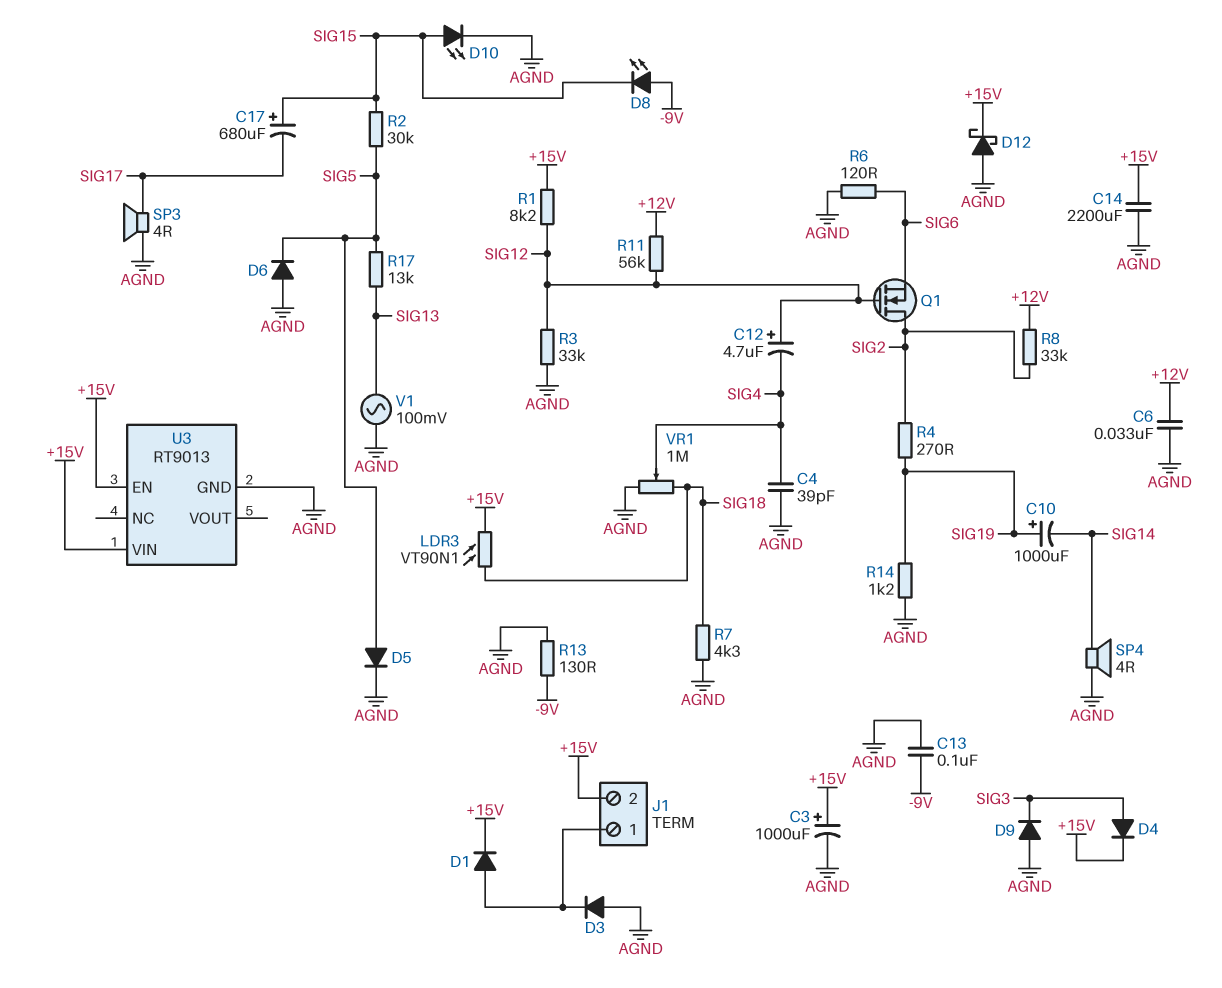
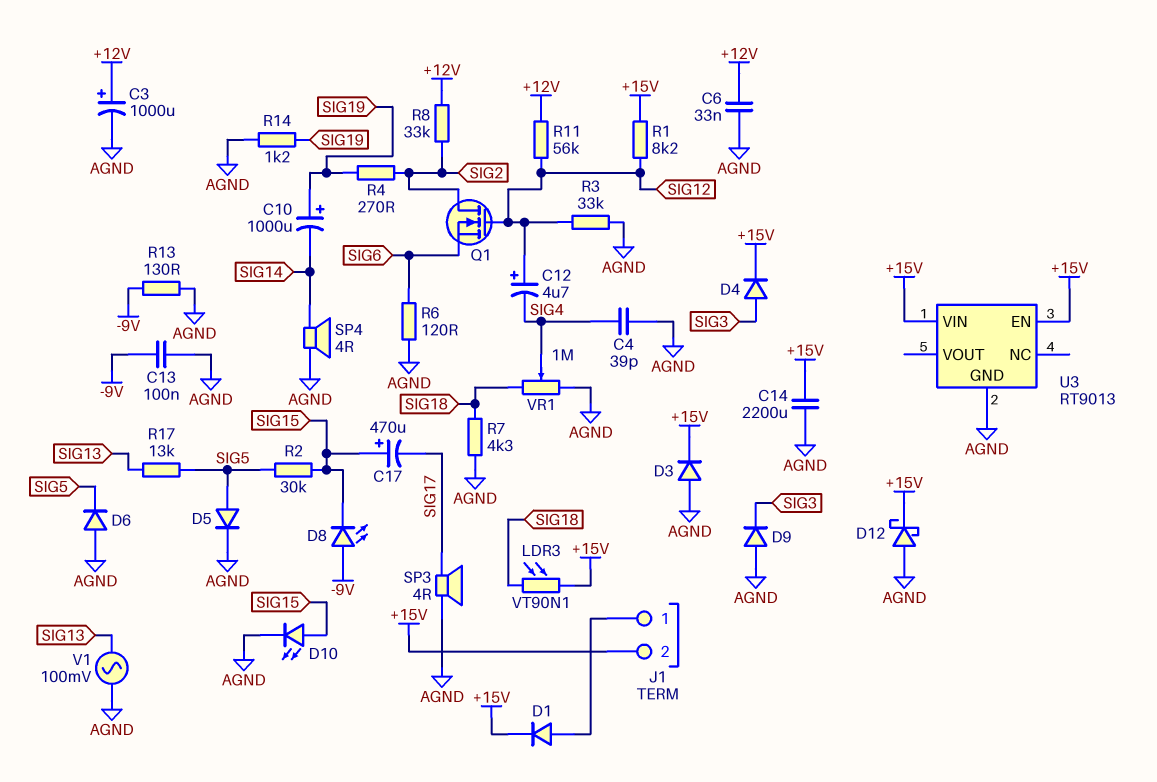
C3: 1000uF (plus +15V, minus AGND) -> 1000uF (plus +12V, minus AGND)
C17: 680uF (plus SIG15, minus SIG17) -> 470uF (plus SIG15, minus SIG17)
D3: diode (A AGND, K J1/1) -> diode (A AGND, K +15V)

